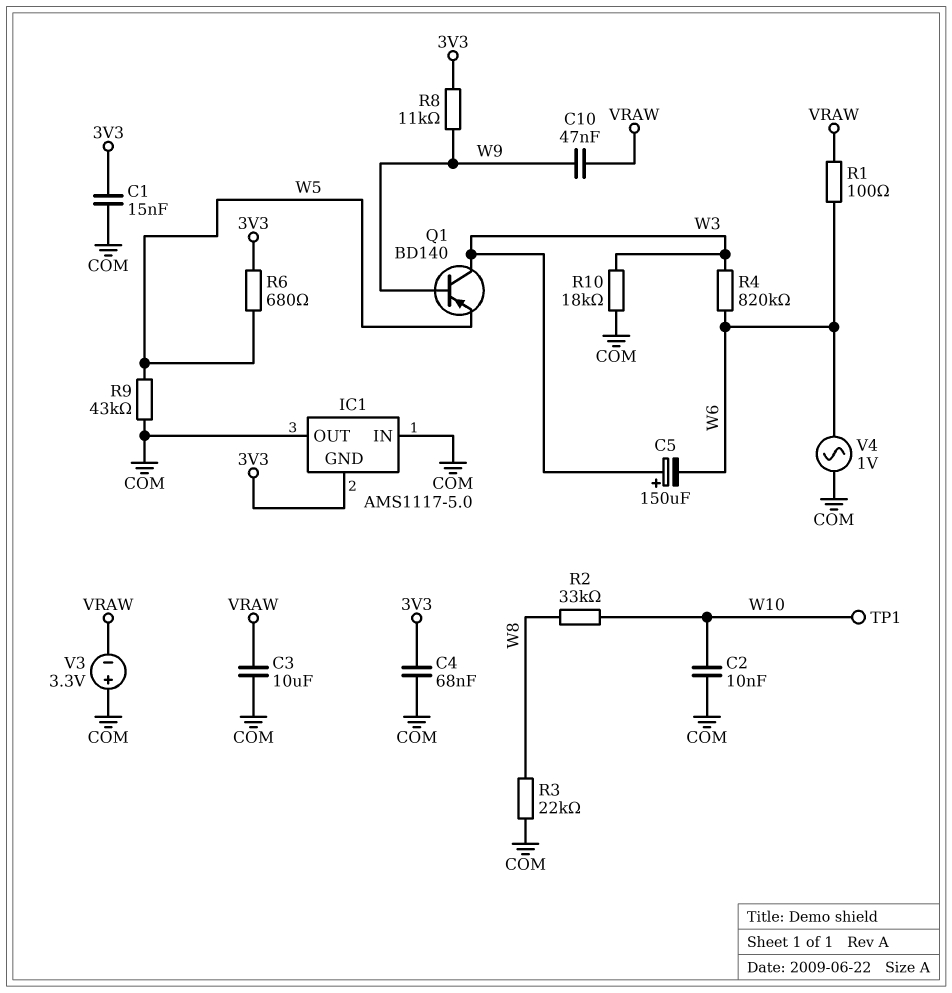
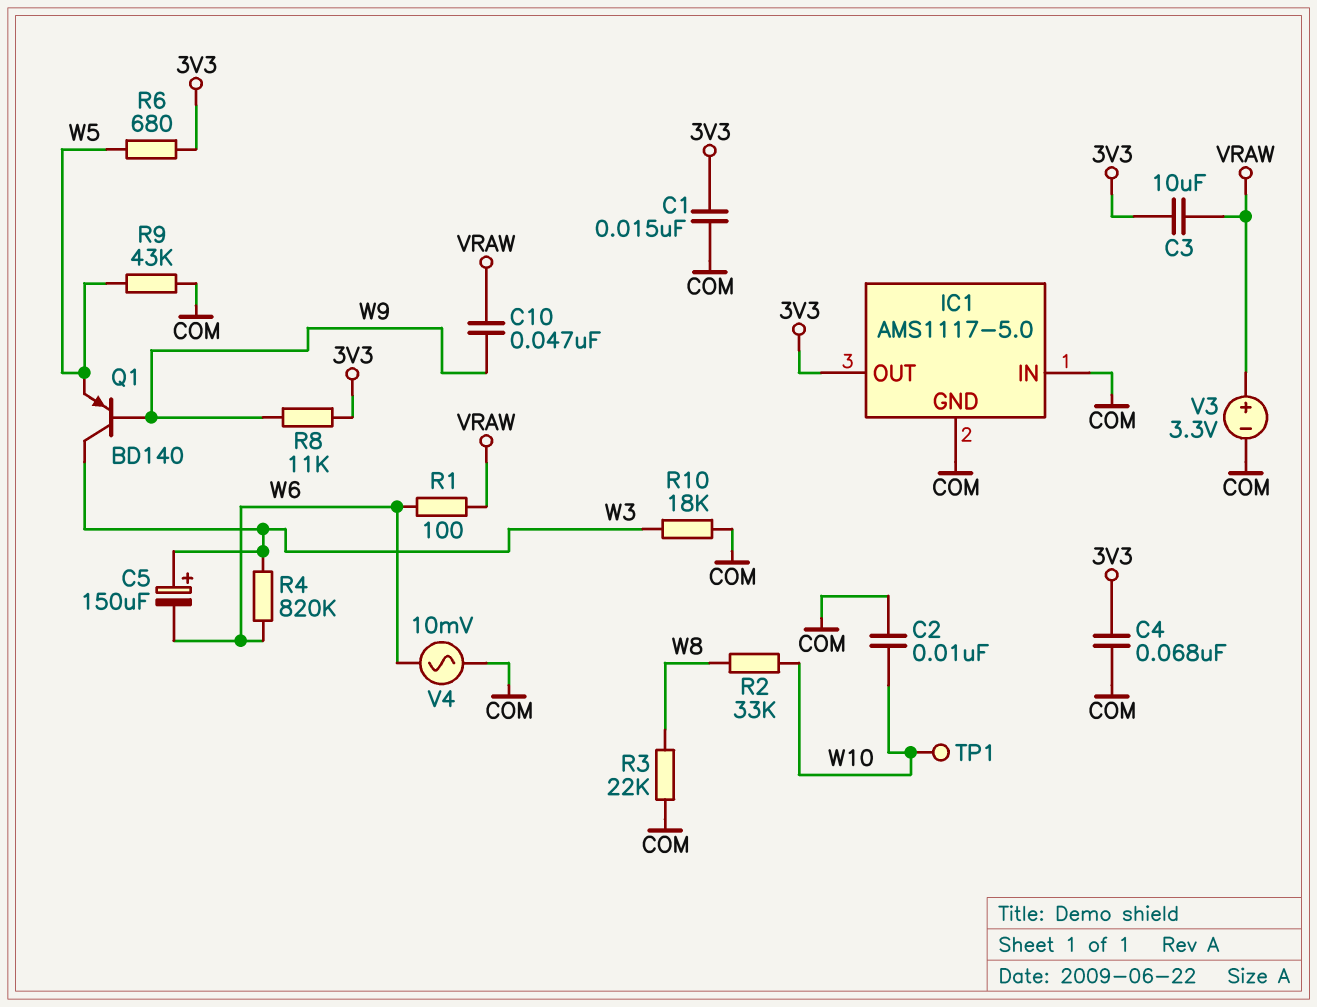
C3: 10uF (COM, VRAW) -> 10uF (3V3, VRAW)
IC1 pin GND: 3V3 -> COM
IC1 pin OUT: COM -> 3V3
V3: 3.3V (plus COM, minus VRAW) -> 3.3V (plus VRAW, minus COM)
V4: AC 1V (COM, W6) -> AC 10mV (COM, W6)

